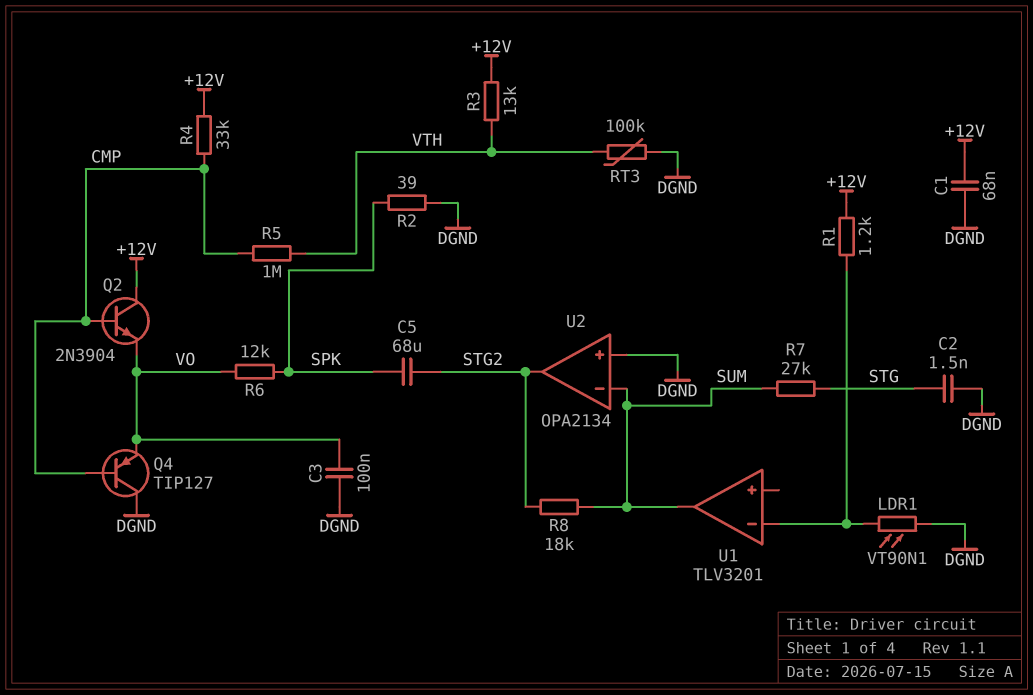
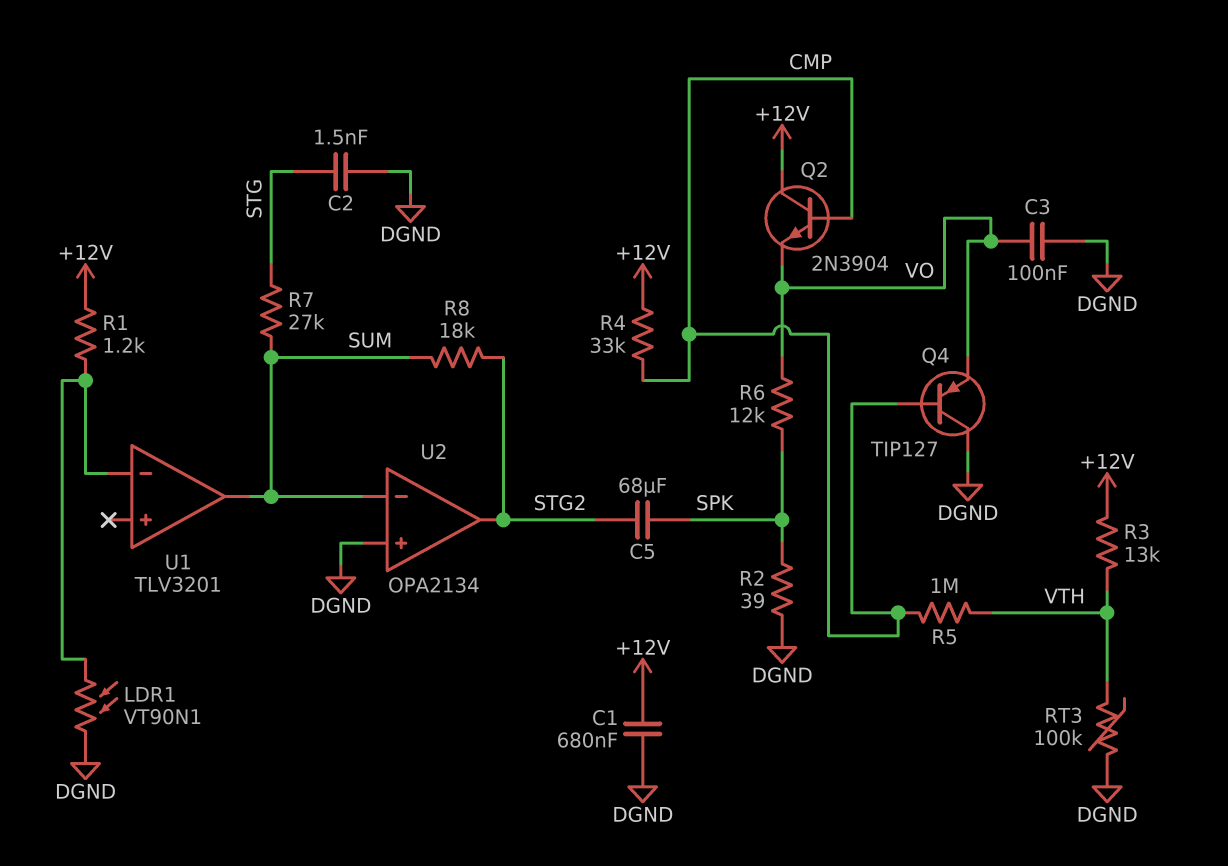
C1: 68nF (+12V, DGND) -> 680nF (+12V, DGND)

